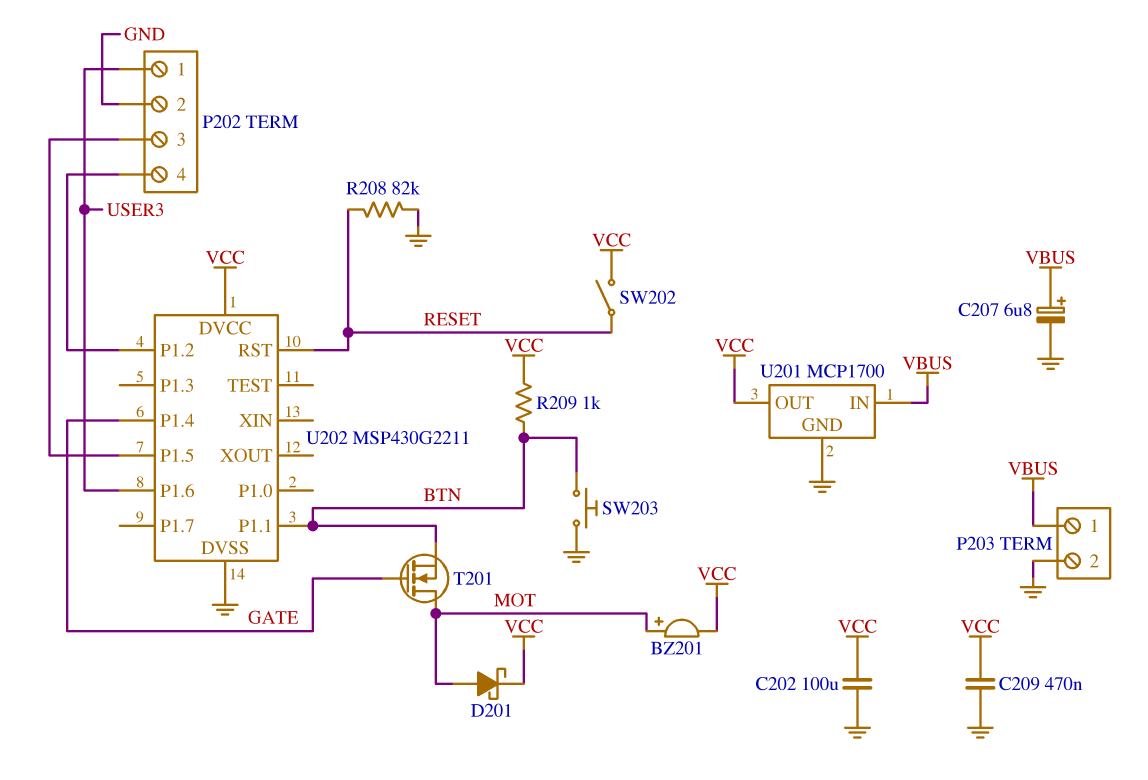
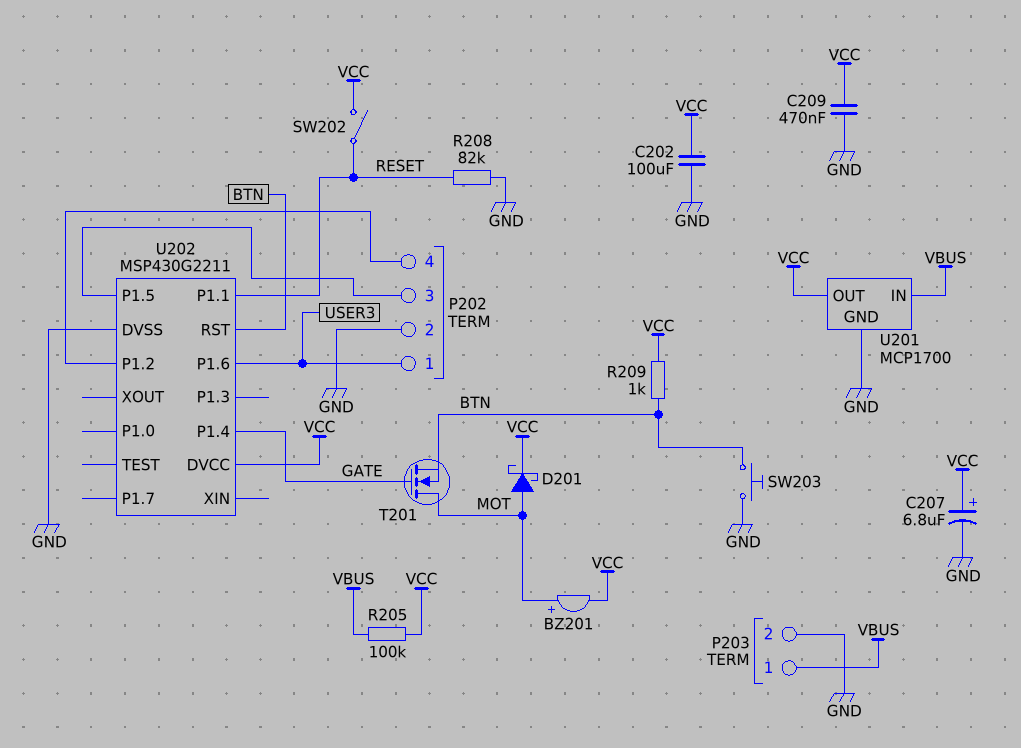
C207: 6.8uF (plus VBUS, minus GND) -> 6.8uF (plus VCC, minus GND)
R205: none -> 100k (VBUS, VCC)
U202 pin P1.1: BTN -> RESET
U202 pin RST: RESET -> BTN

